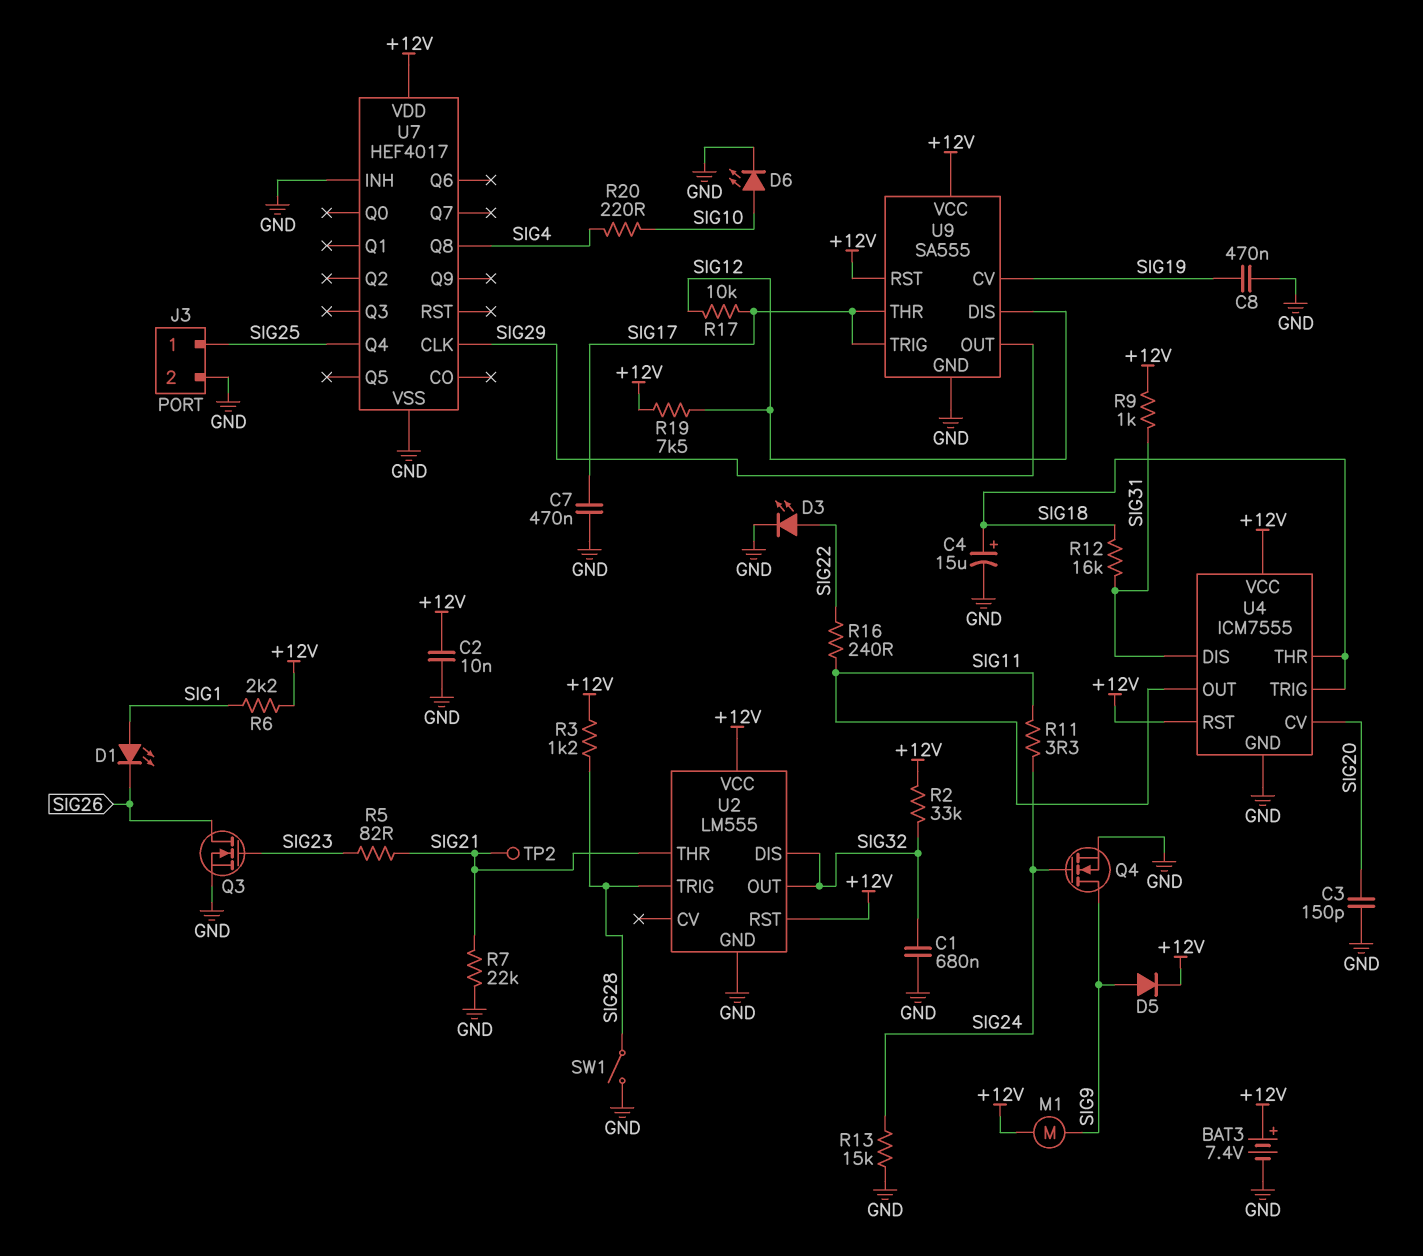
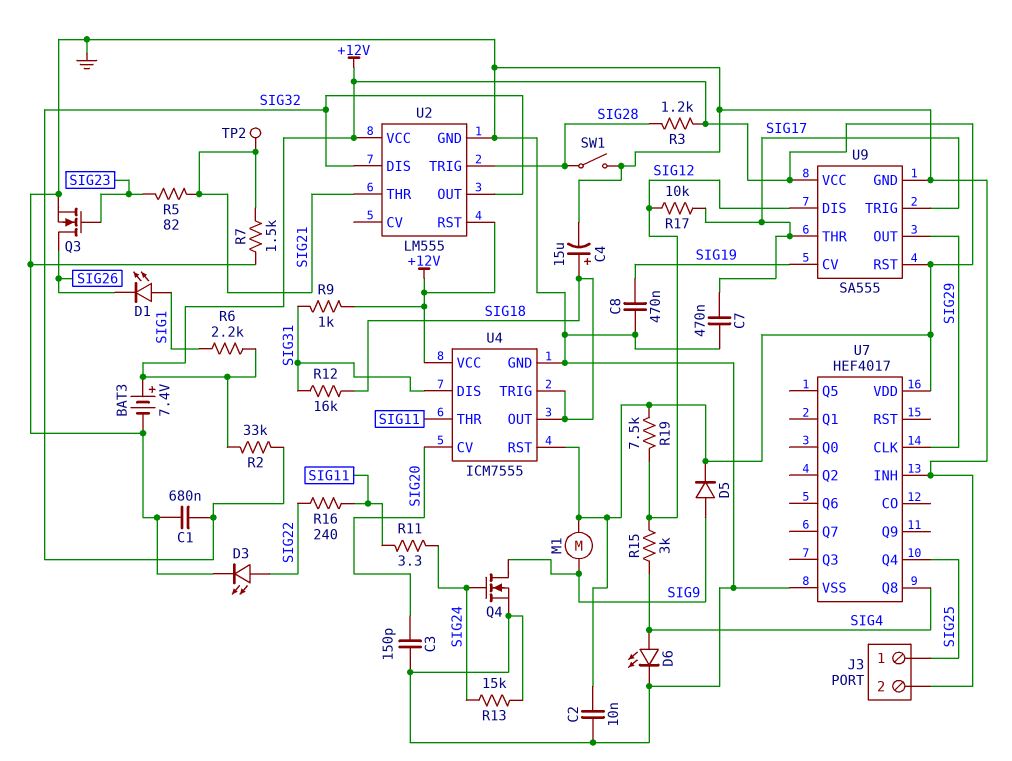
D6: LED (A SIG10, K GND) -> LED (A SIG4, K GND)
R7: 22k (GND, SIG21) -> 1.5k (GND, SIG21)
R15: none -> 3k (SIG4, SIG12)
R20: 220 (SIG4, SIG10) -> none
U4 pin OUT: SIG11 -> SIG18
U4 pin THR: SIG18 -> SIG11

